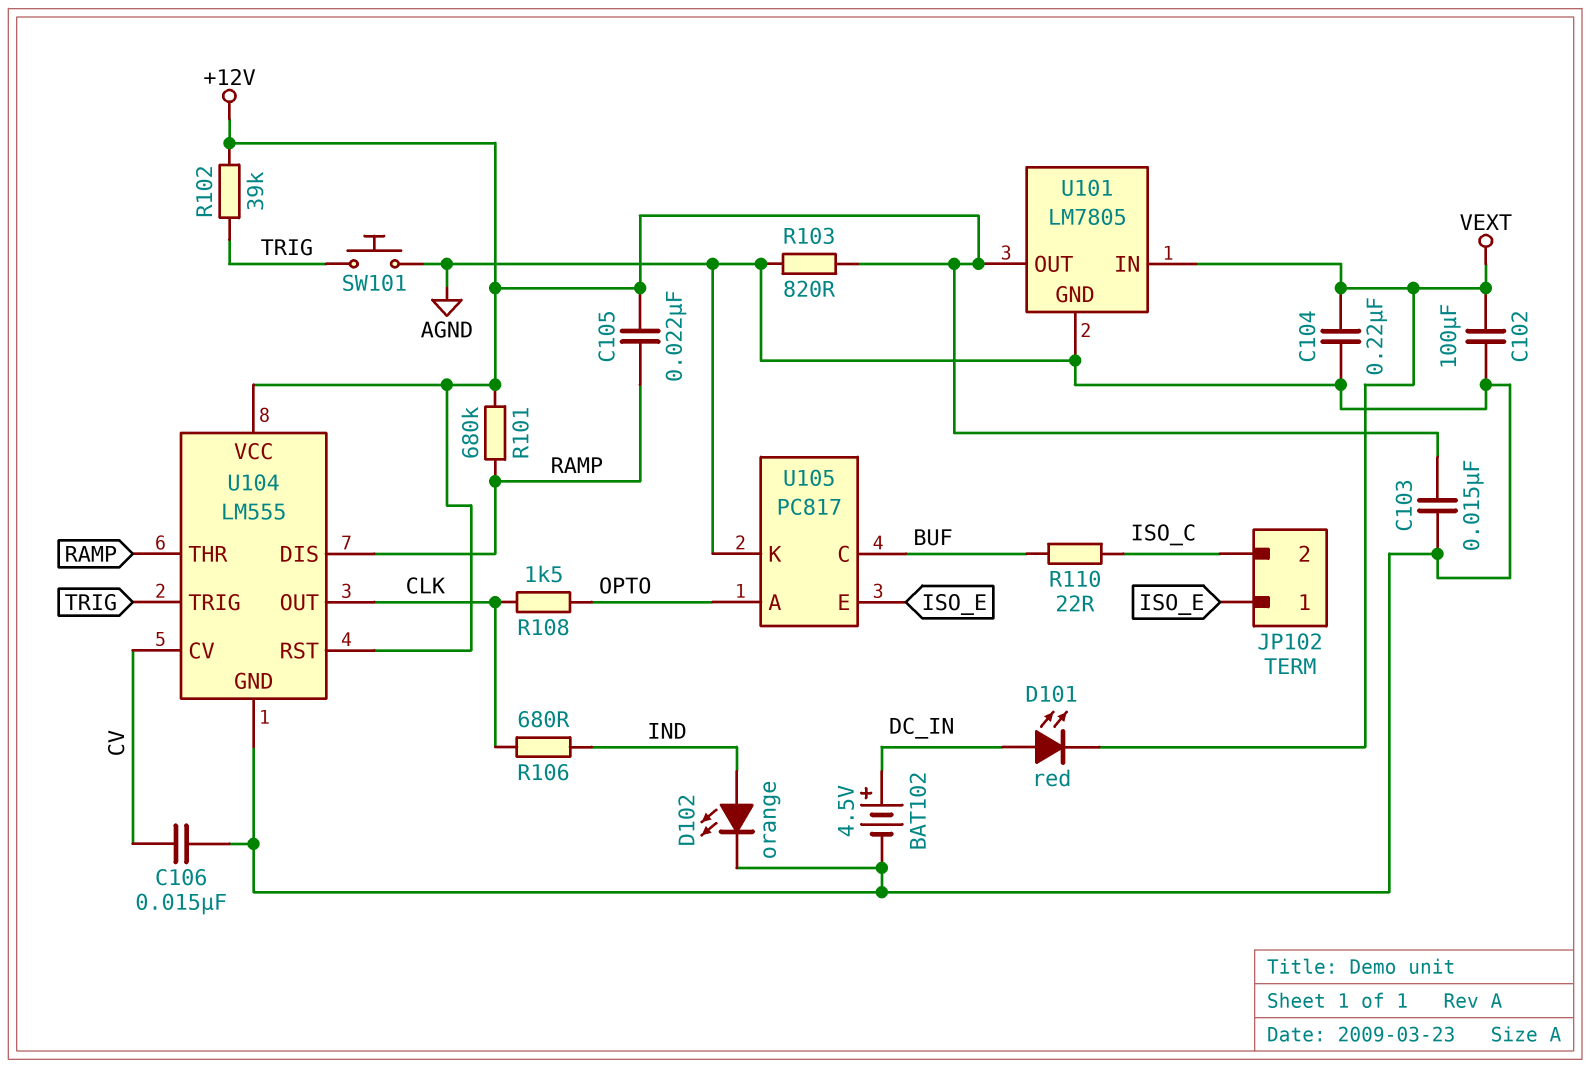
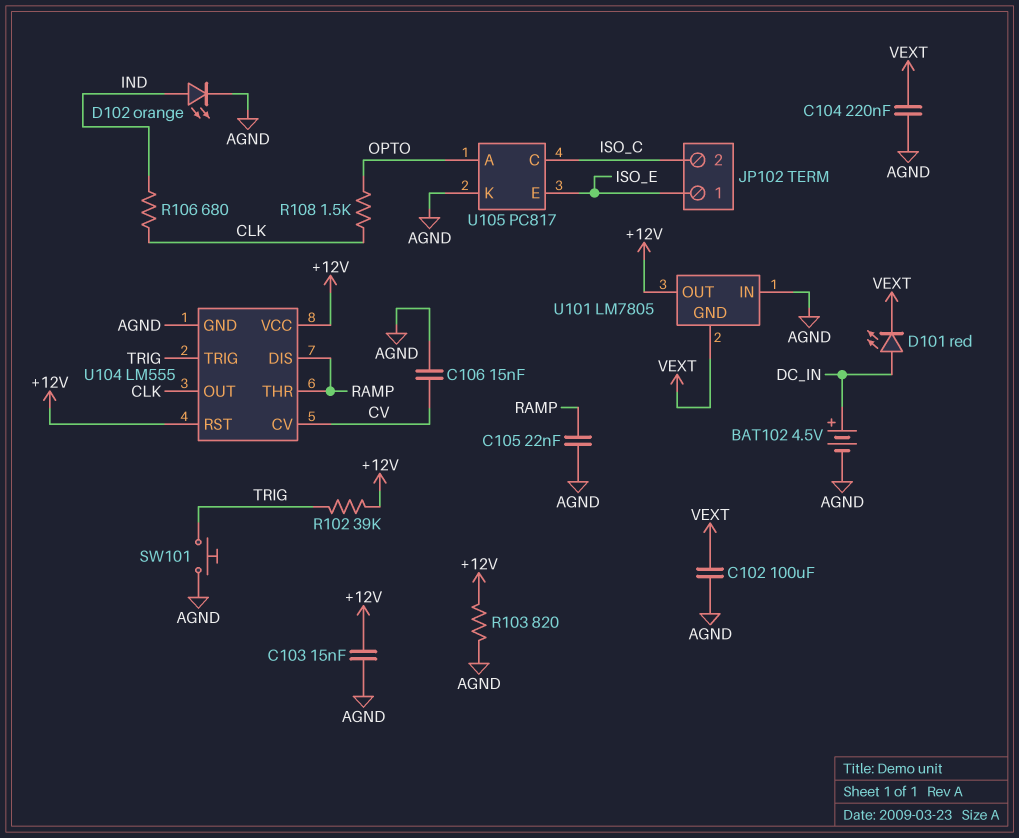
C105: 22nF (+12V, RAMP) -> 22nF (AGND, RAMP)
R101: 680k (+12V, RAMP) -> none
R110: 22 (BUF, ISO_C) -> none
U101 pin GND: AGND -> VEXT
U101 pin IN: VEXT -> AGND
U105 pin C: BUF -> ISO_C

